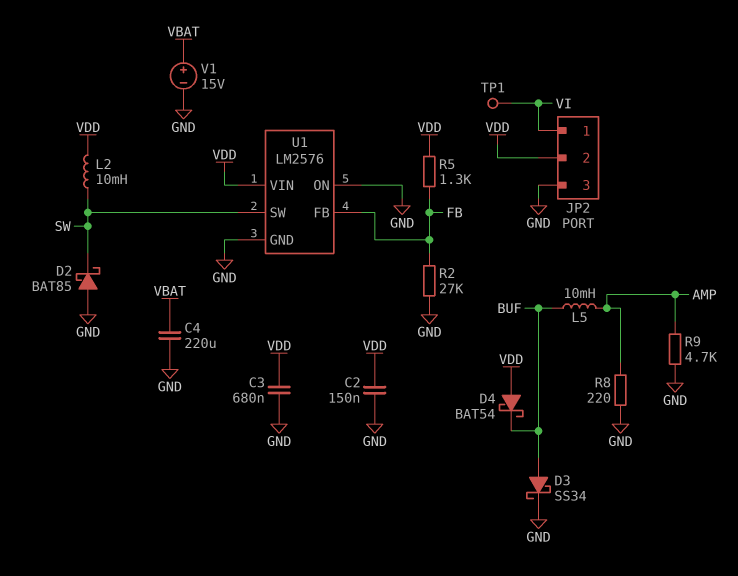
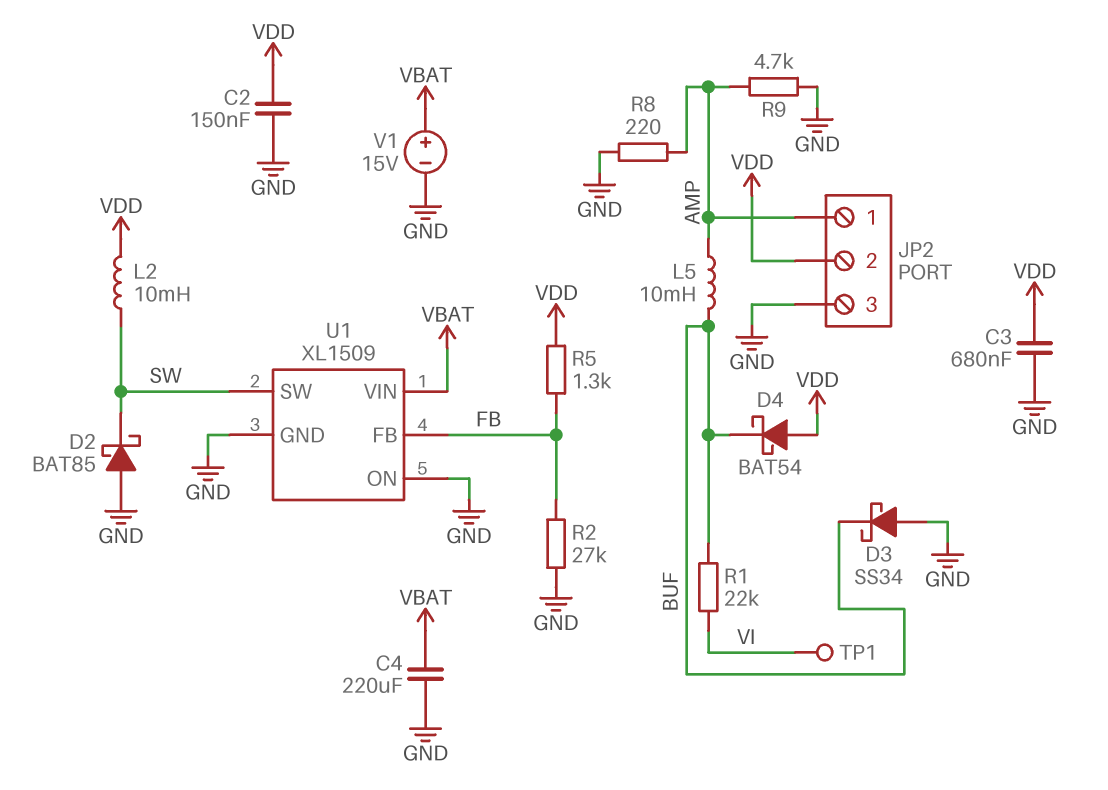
D3: schottky SS34 (A BUF, K GND) -> schottky SS34 (A GND, K BUF)
JP2 pin 1: VI -> AMP
R1: none -> 22k (BUF, VI)
U1: LM2576 -> XL1509
U1 pin VIN: VDD -> VBAT

